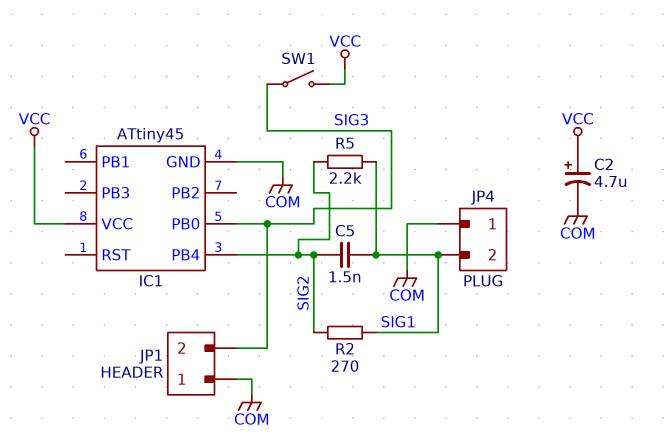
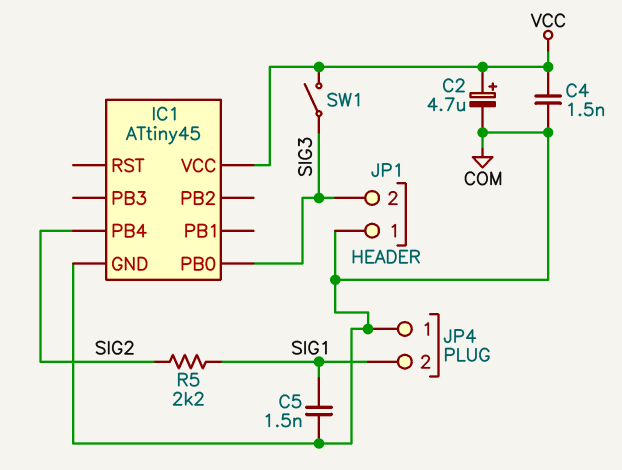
C4: none -> 1.5nF (COM, VCC)
C5: 1.5nF (SIG1, SIG2) -> 1.5nF (COM, SIG1)
R2: 270 (SIG1, SIG2) -> none

